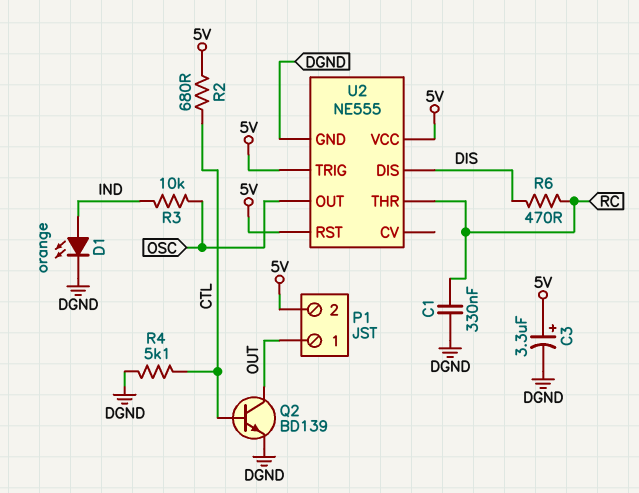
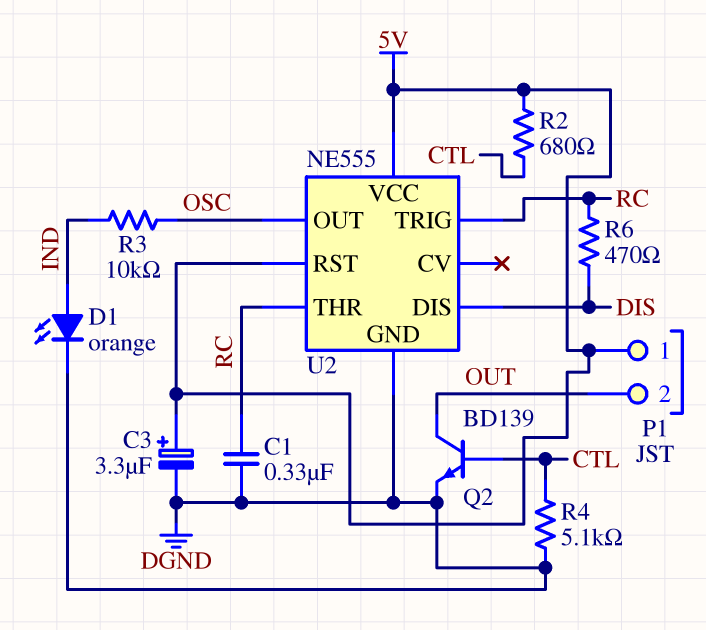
P1 pin 1: OUT -> 5V
P1 pin 2: 5V -> OUT
U2 pin TRIG: 5V -> RC

